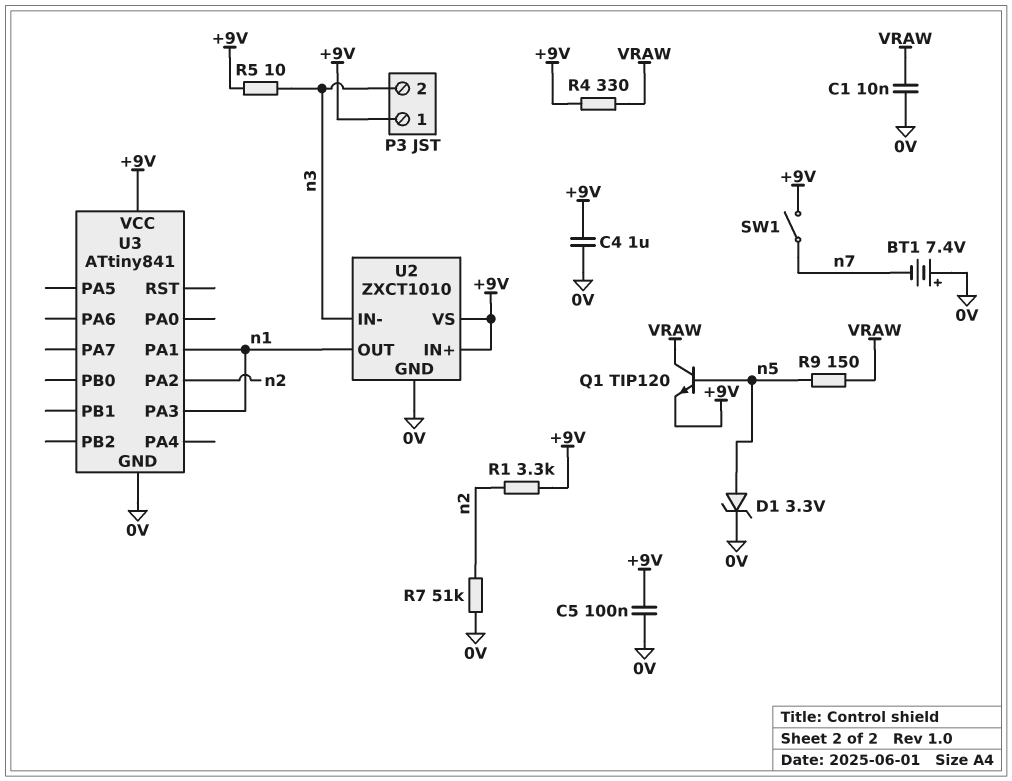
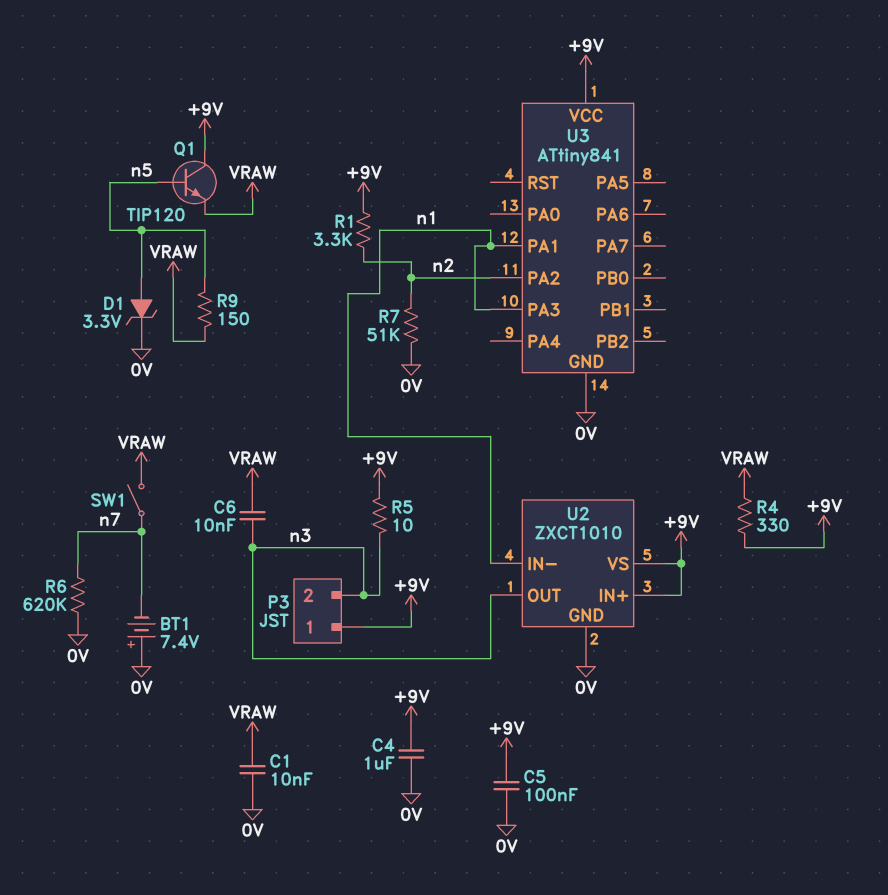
C6: none -> 10nF (VRAW, n3)
Q1: NPN TIP120 (B n5, C VRAW, E +9V) -> NPN TIP120 (B n5, C +9V, E VRAW)
R6: none -> 620k (0V, n7)
SW1: switch (+9V, n7) -> switch (VRAW, n7)
U2 pin IN-: n3 -> n1
U2 pin OUT: n1 -> n3

